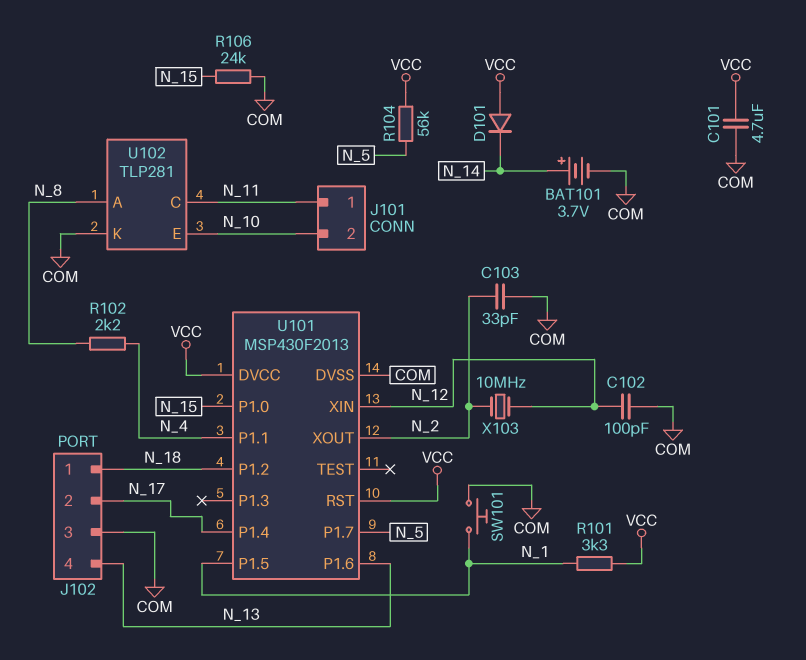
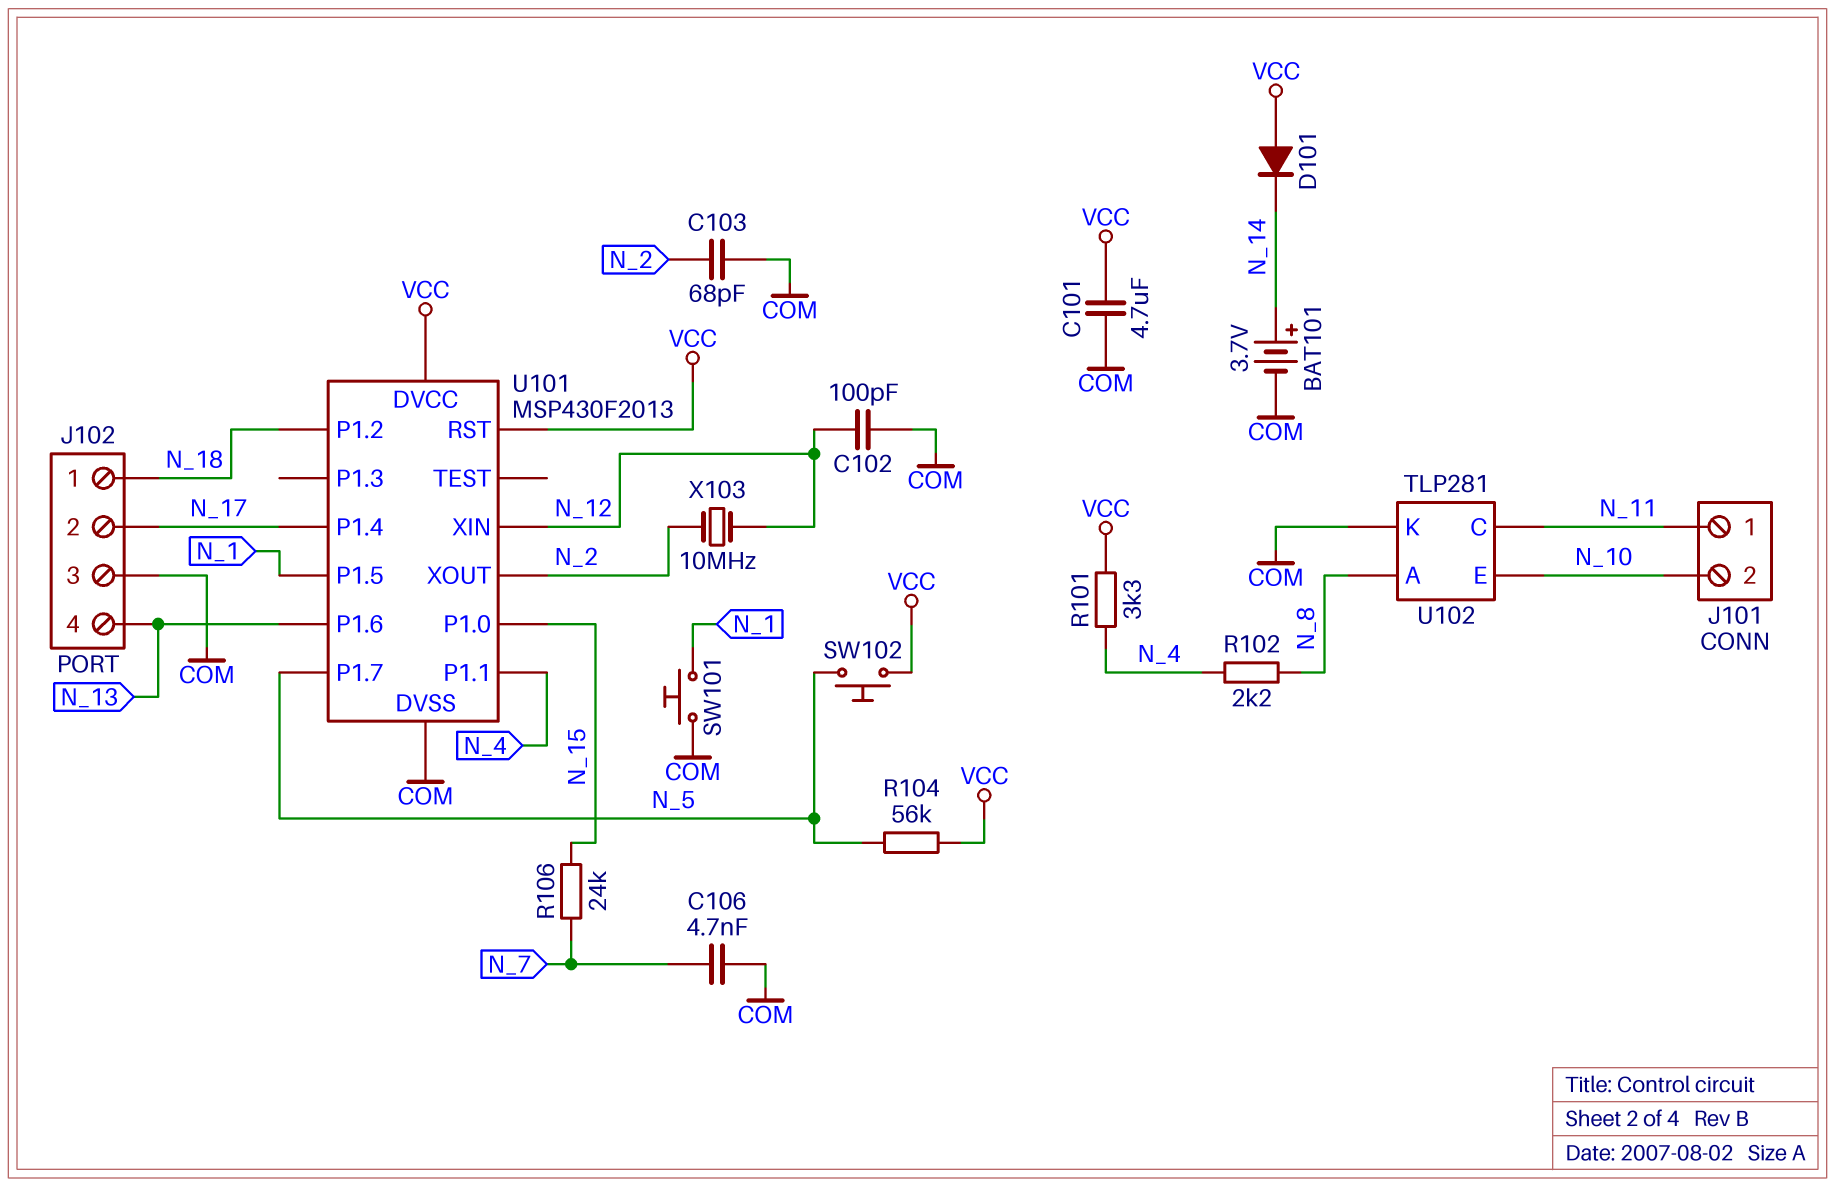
C103: 33pF (COM, N_2) -> 68pF (COM, N_2)
C106: none -> 4.7nF (COM, N_7)
R101: 3.3k (N_1, VCC) -> 3.3k (N_4, VCC)
R106: 24k (COM, N_15) -> 24k (N_7, N_15)
SW102: none -> button (N_5, VCC)

